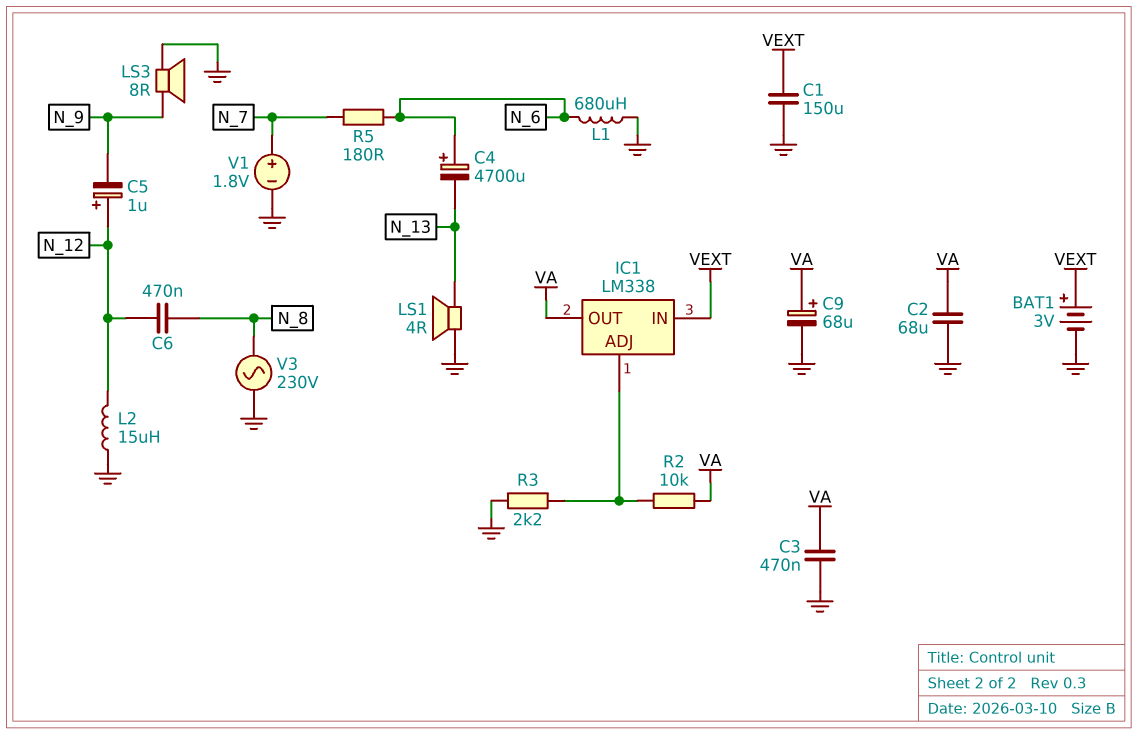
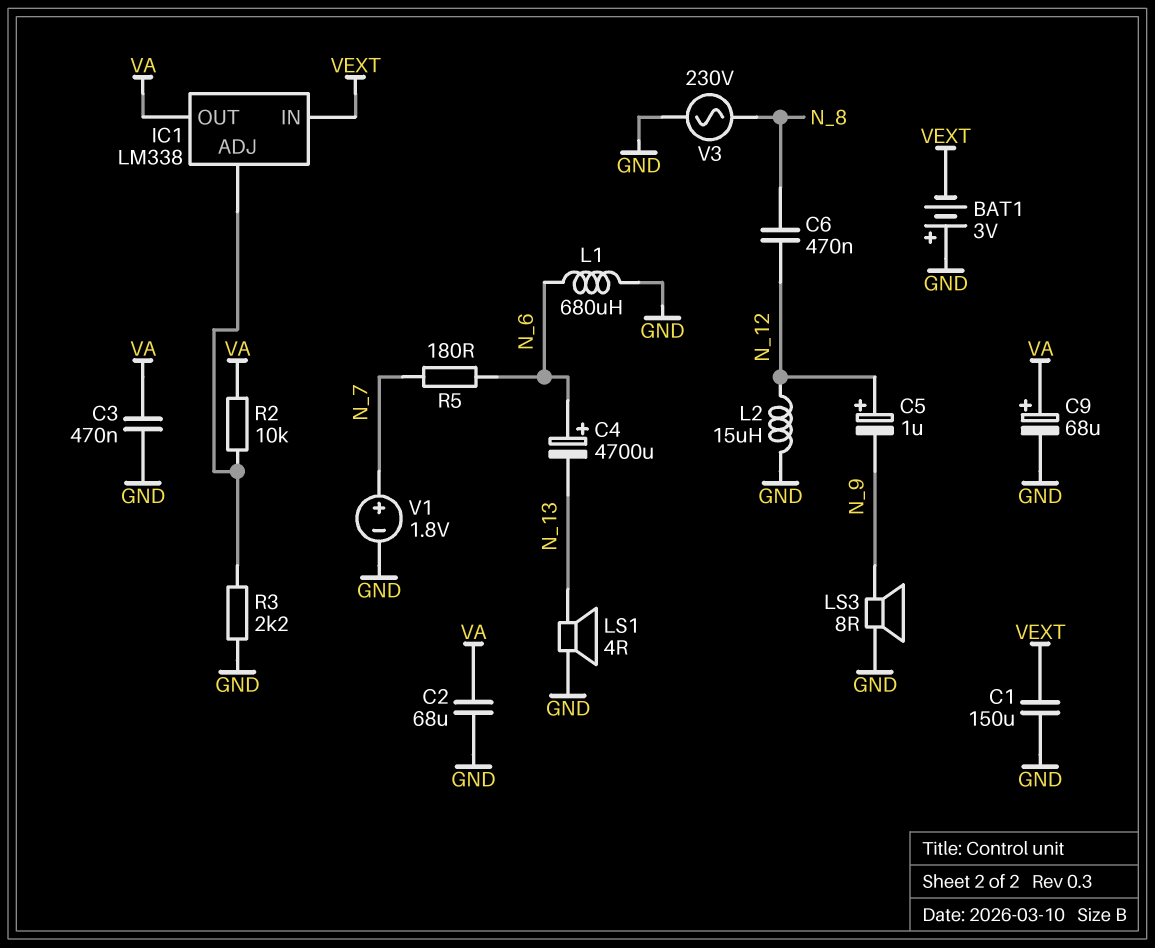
BAT1: 3V (plus VEXT, minus GND) -> 3V (plus GND, minus VEXT)

